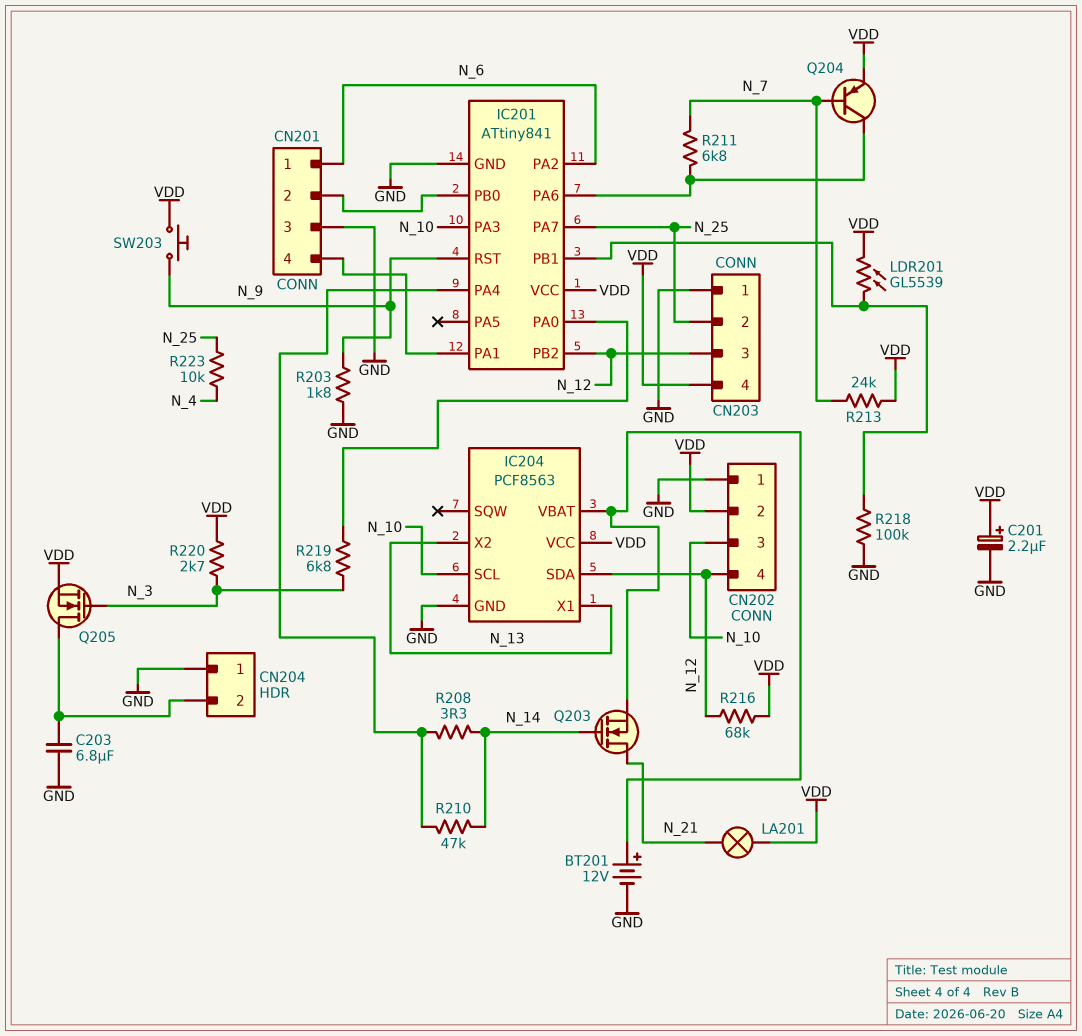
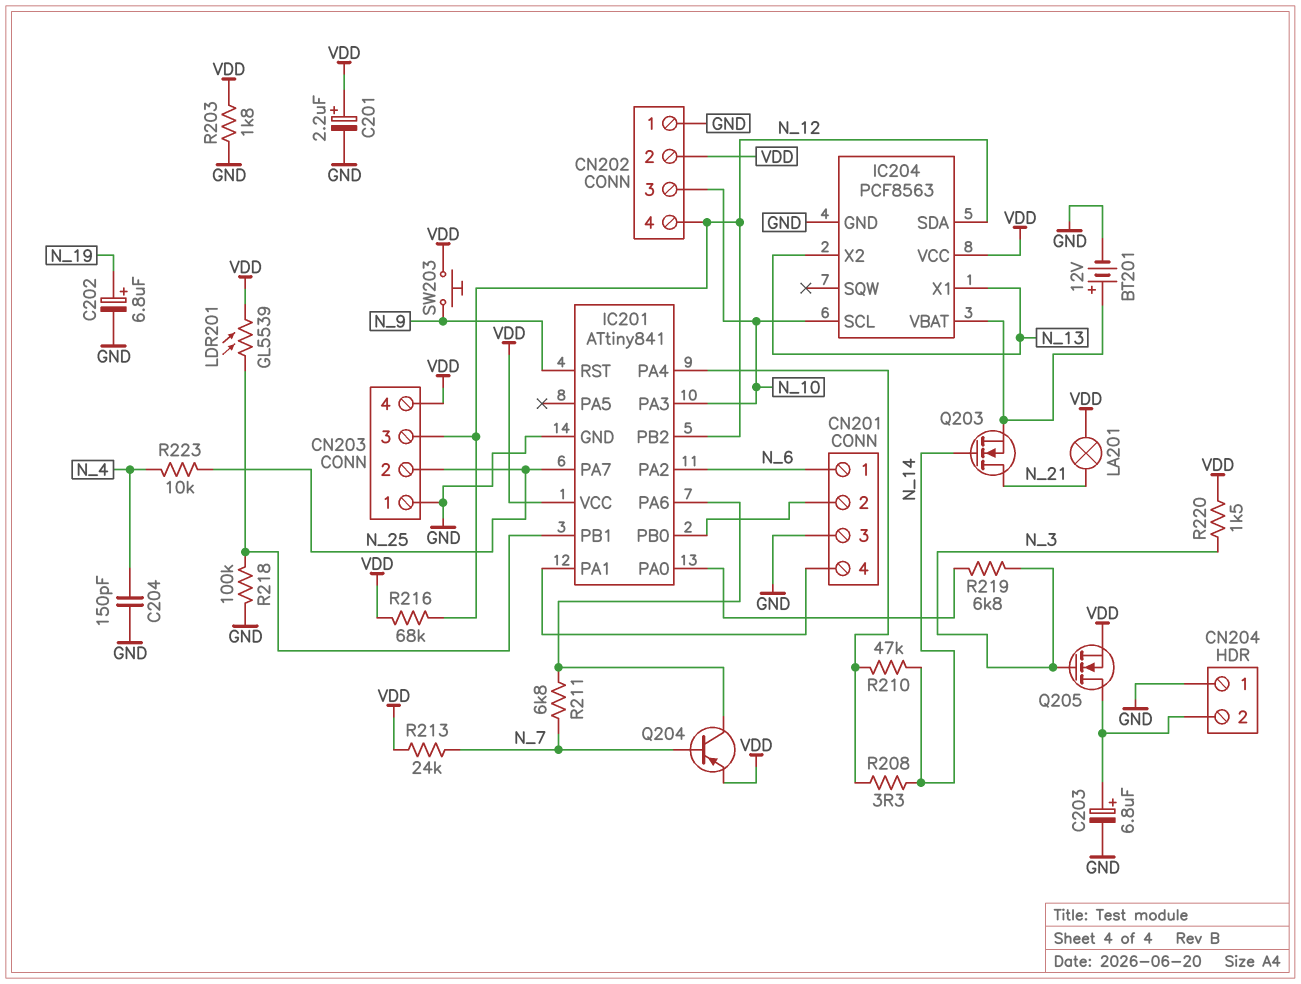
C202: none -> 6.8uF (plus N_19, minus GND)
C203: 6.8uF (CN204/2, GND) -> 6.8uF (plus CN204/2, minus GND)
C204: none -> 150pF (GND, N_4)
R203: 1.8k (GND, N_9) -> 1.8k (GND, VDD)
R220: 2.7k (N_3, VDD) -> 1.5k (N_3, VDD)

